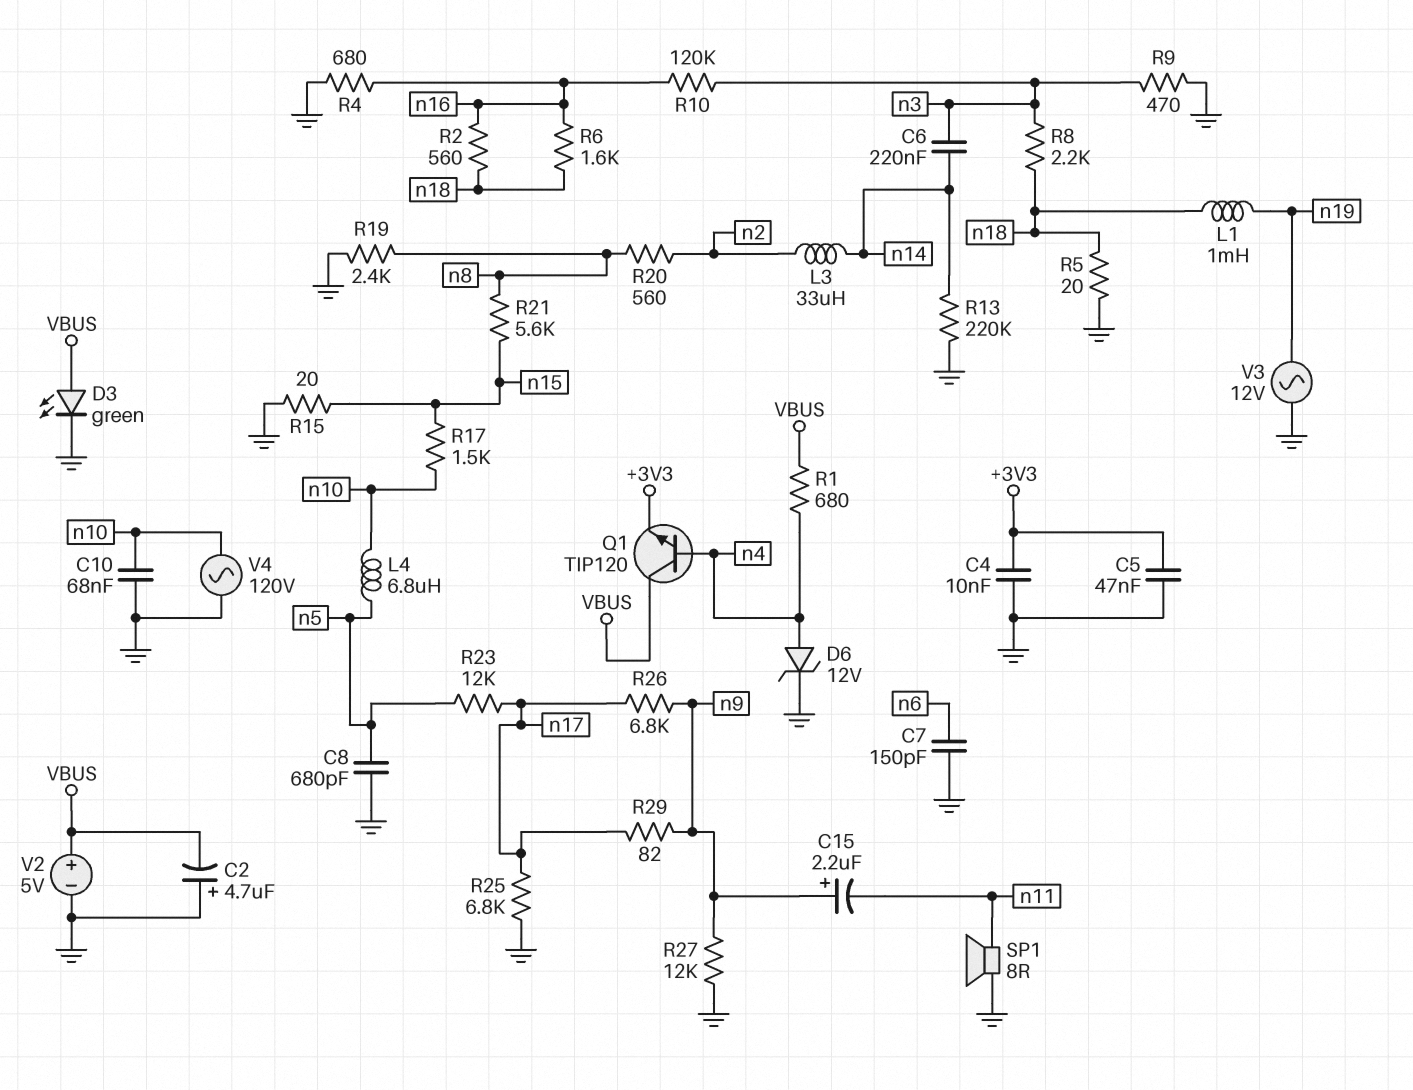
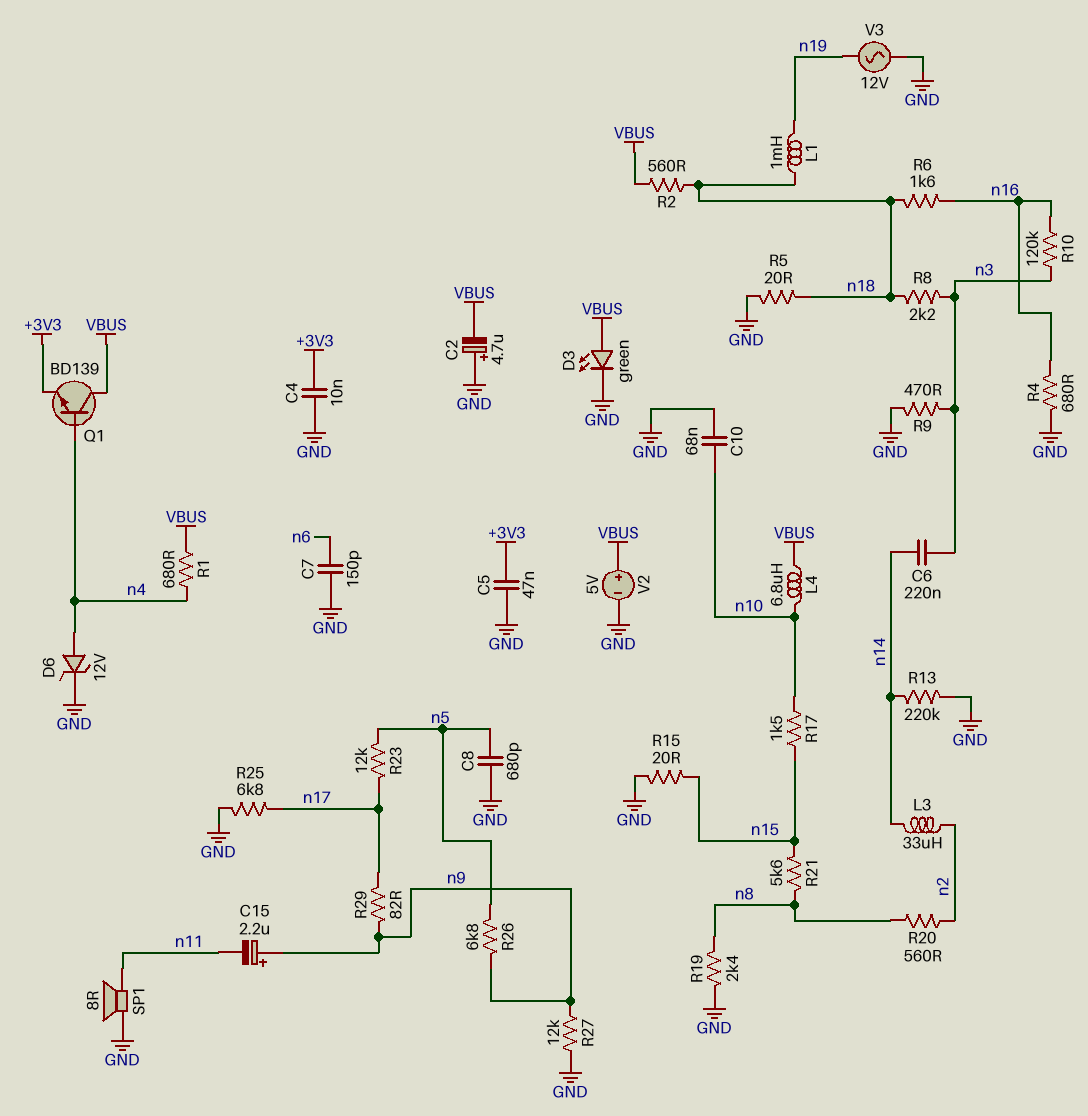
L4: 6.8uH (n5, n10) -> 6.8uH (VBUS, n10)
Q1: NPN TIP120 (B n4, C VBUS, E +3V3) -> NPN BD139 (B n4, C VBUS, E +3V3)
R2: 560 (n16, n18) -> 560 (VBUS, n18)
R26: 6.8k (n9, n17) -> 6.8k (n5, n9)
V4: AC 120V (GND, n10) -> none

